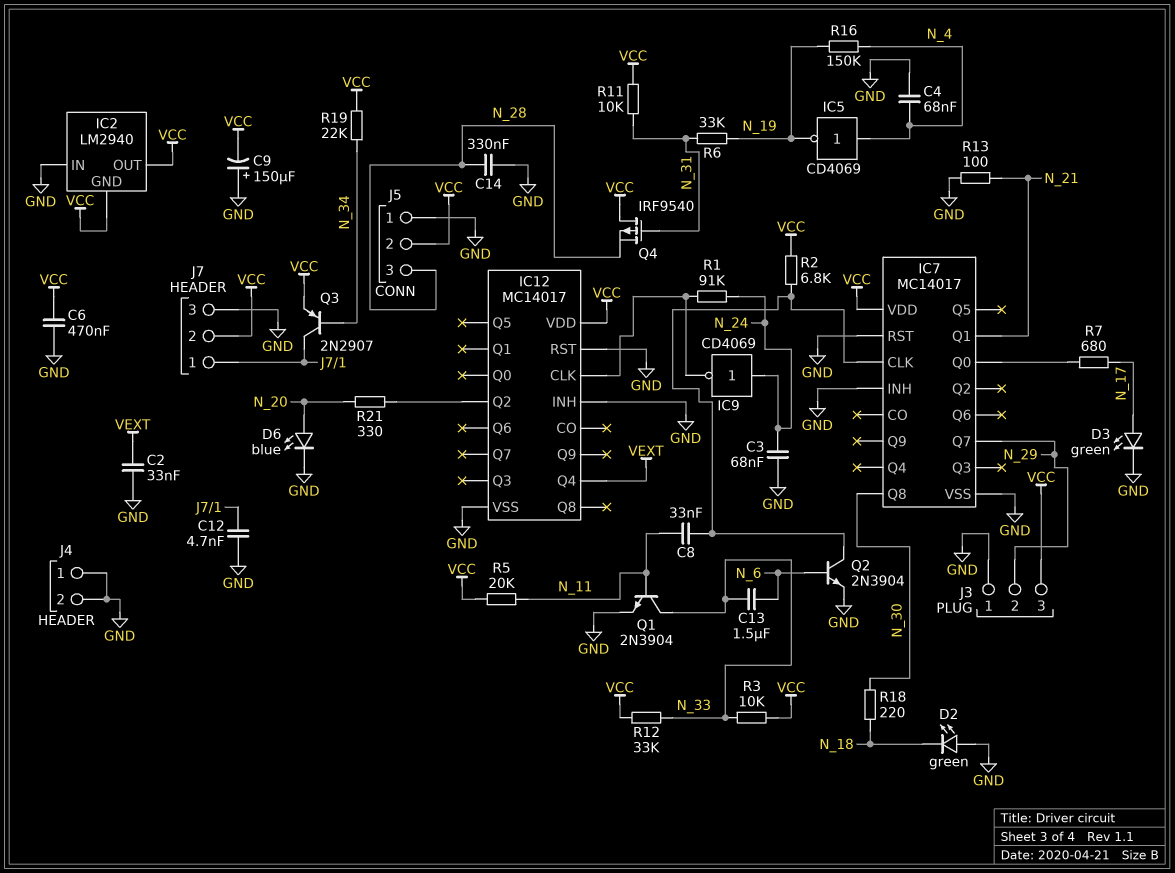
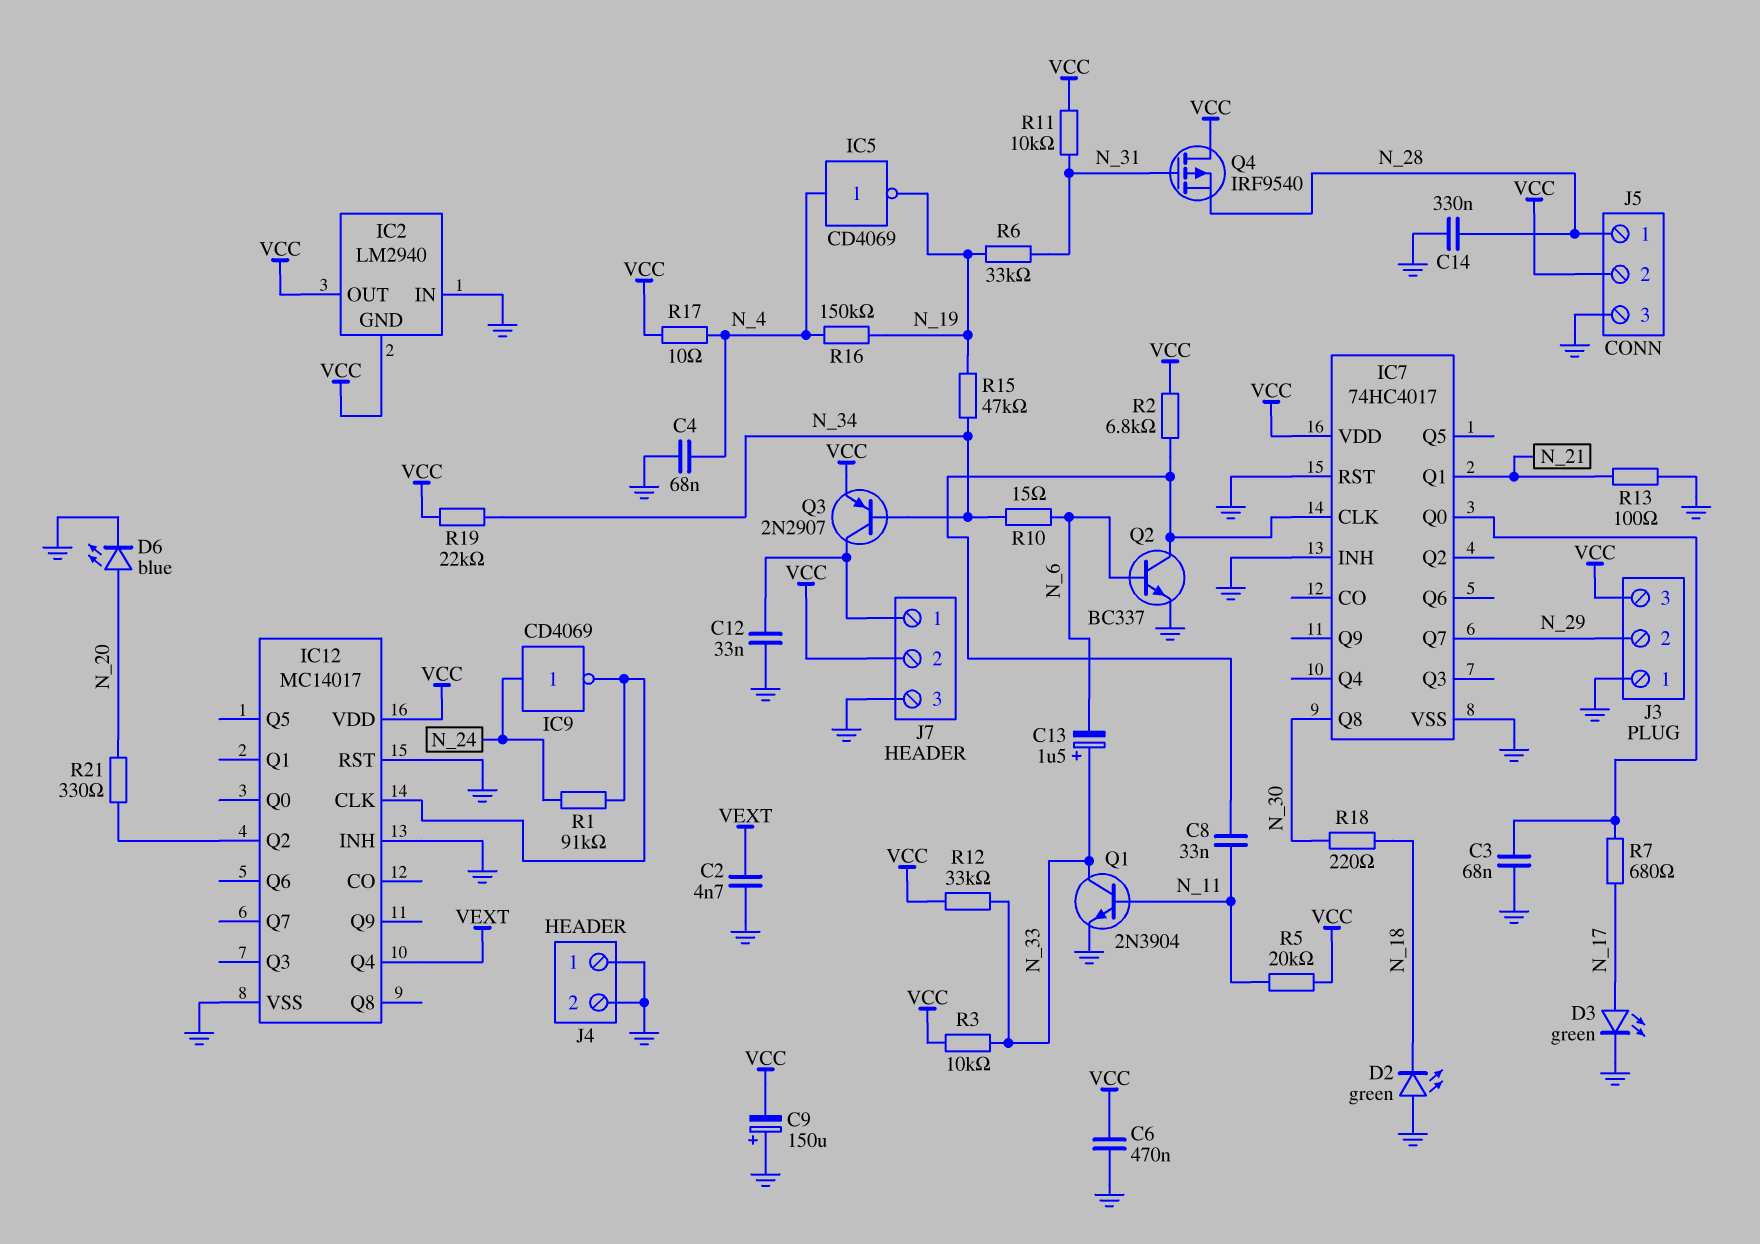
C2: 33nF (GND, VEXT) -> 4.7nF (GND, VEXT)
C3: 68nF (GND, N_24) -> 68nF (GND, IC7/Q0)
C12: 4.7nF (GND, J7/1) -> 33nF (GND, J7/1)
C13: 1.5uF (N_6, N_33) -> 1.5uF (plus N_33, minus N_6)
IC7: MC14017 -> 74HC4017
J5 pin 1: GND -> N_28
J5 pin 3: N_28 -> GND
Q2: NPN 2N3904 (B N_6, C IC7/CLK, E GND) -> NPN BC337 (B N_6, C IC7/CLK, E GND)
R10: none -> 15 (N_6, N_34)
R15: none -> 47k (N_19, N_34)
R17: none -> 10 (N_4, VCC)

